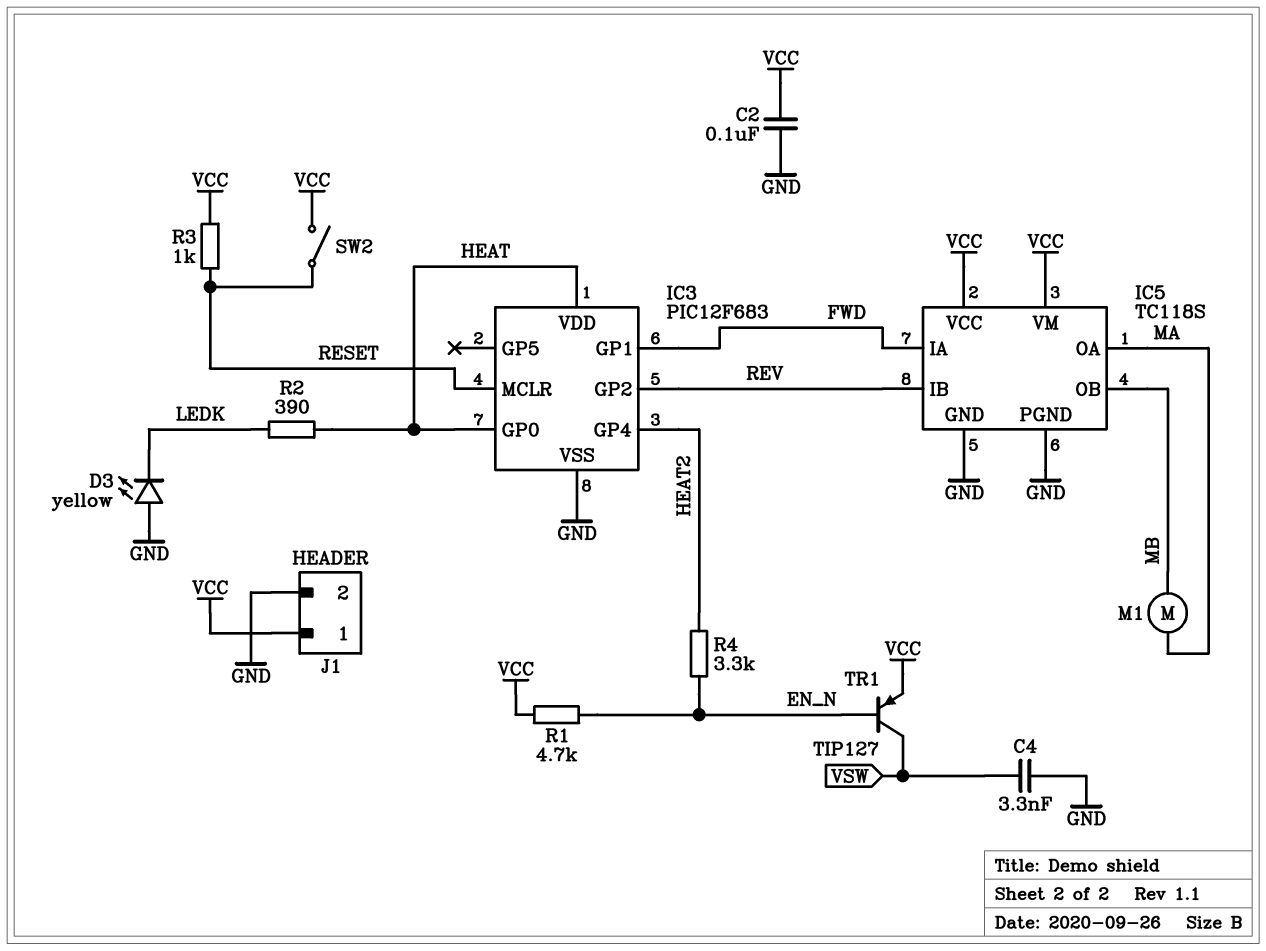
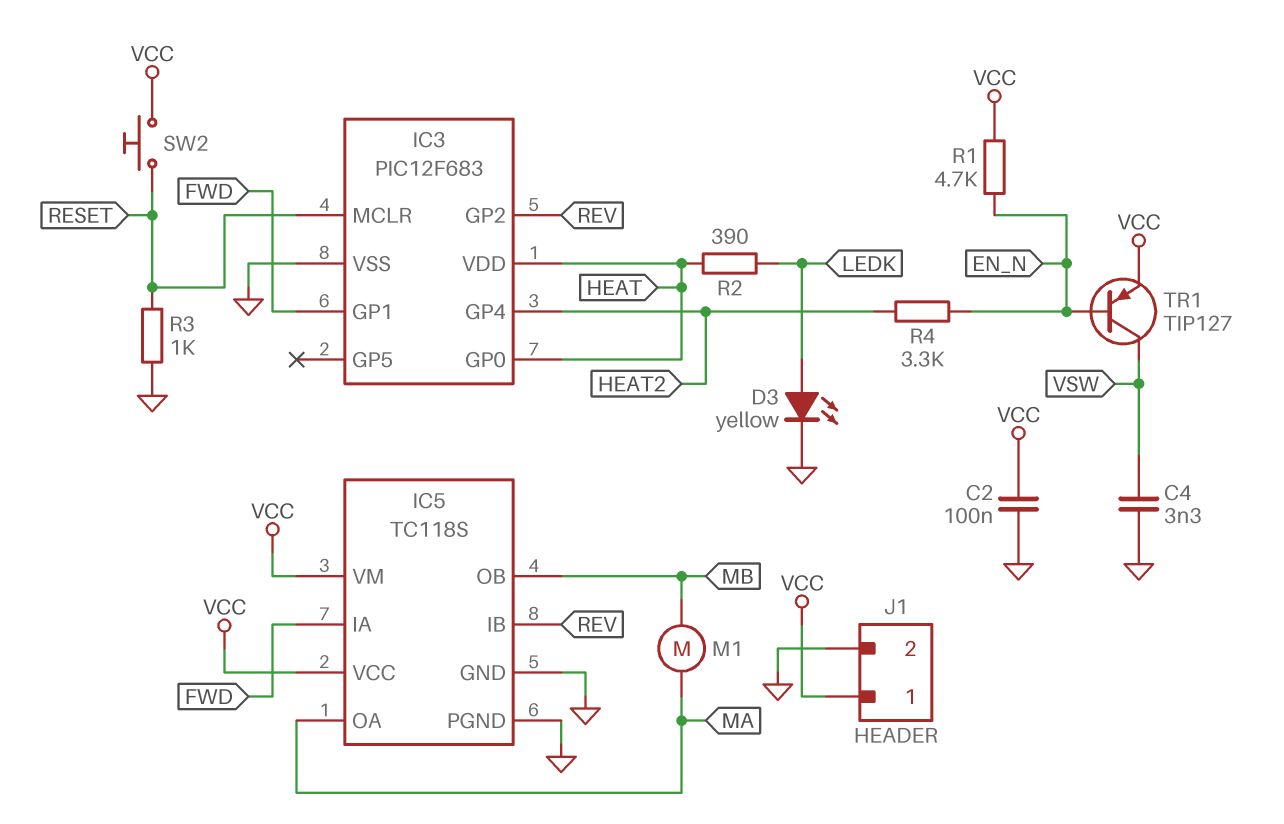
D3: LED yellow (A GND, K LEDK) -> LED yellow (A LEDK, K GND)
R3: 1k (RESET, VCC) -> 1k (GND, RESET)
SW2: switch (RESET, VCC) -> button (RESET, VCC)

